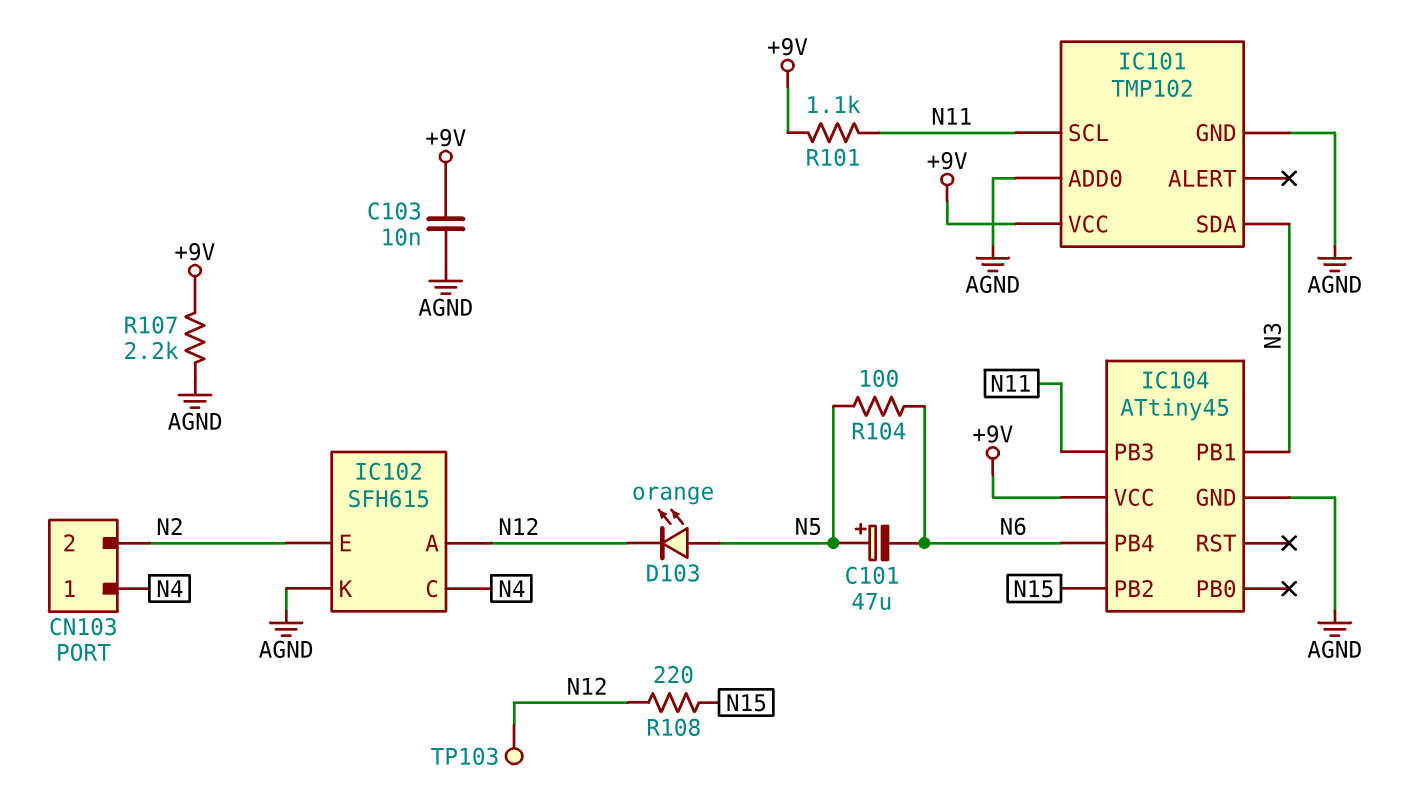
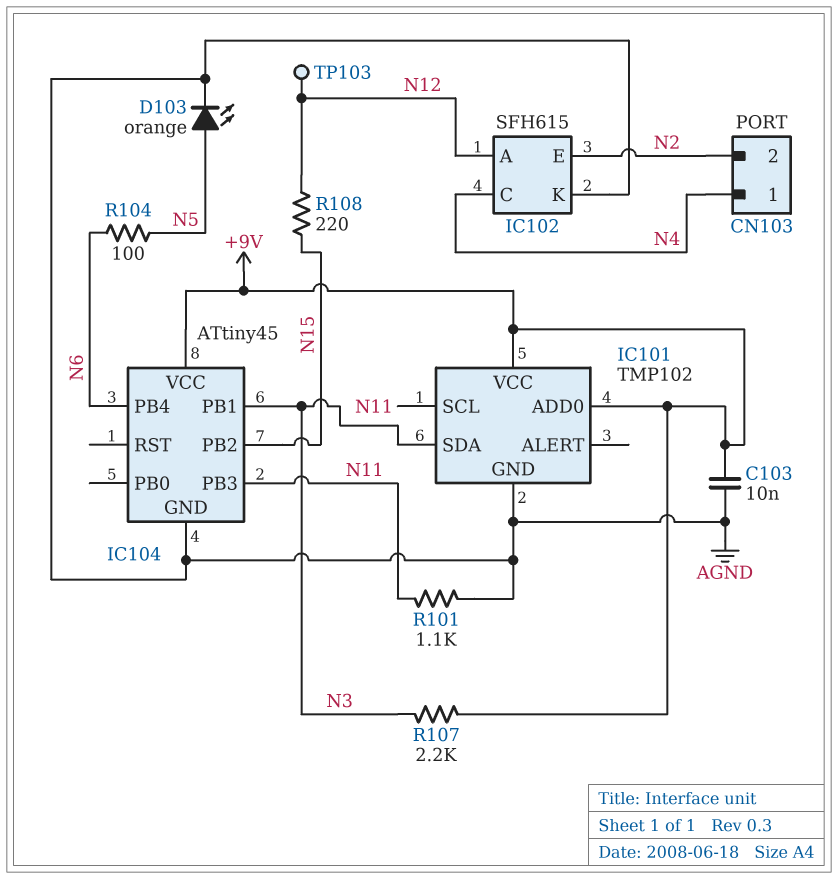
C101: 47uF (plus N5, minus N6) -> none
D103: LED orange (A N5, K N12) -> LED orange (A N5, K AGND)
IC101 pin ADD0: AGND -> +9V
R101: 1.1k (+9V, N11) -> 1.1k (AGND, N11)
R107: 2.2k (+9V, AGND) -> 2.2k (+9V, N3)

